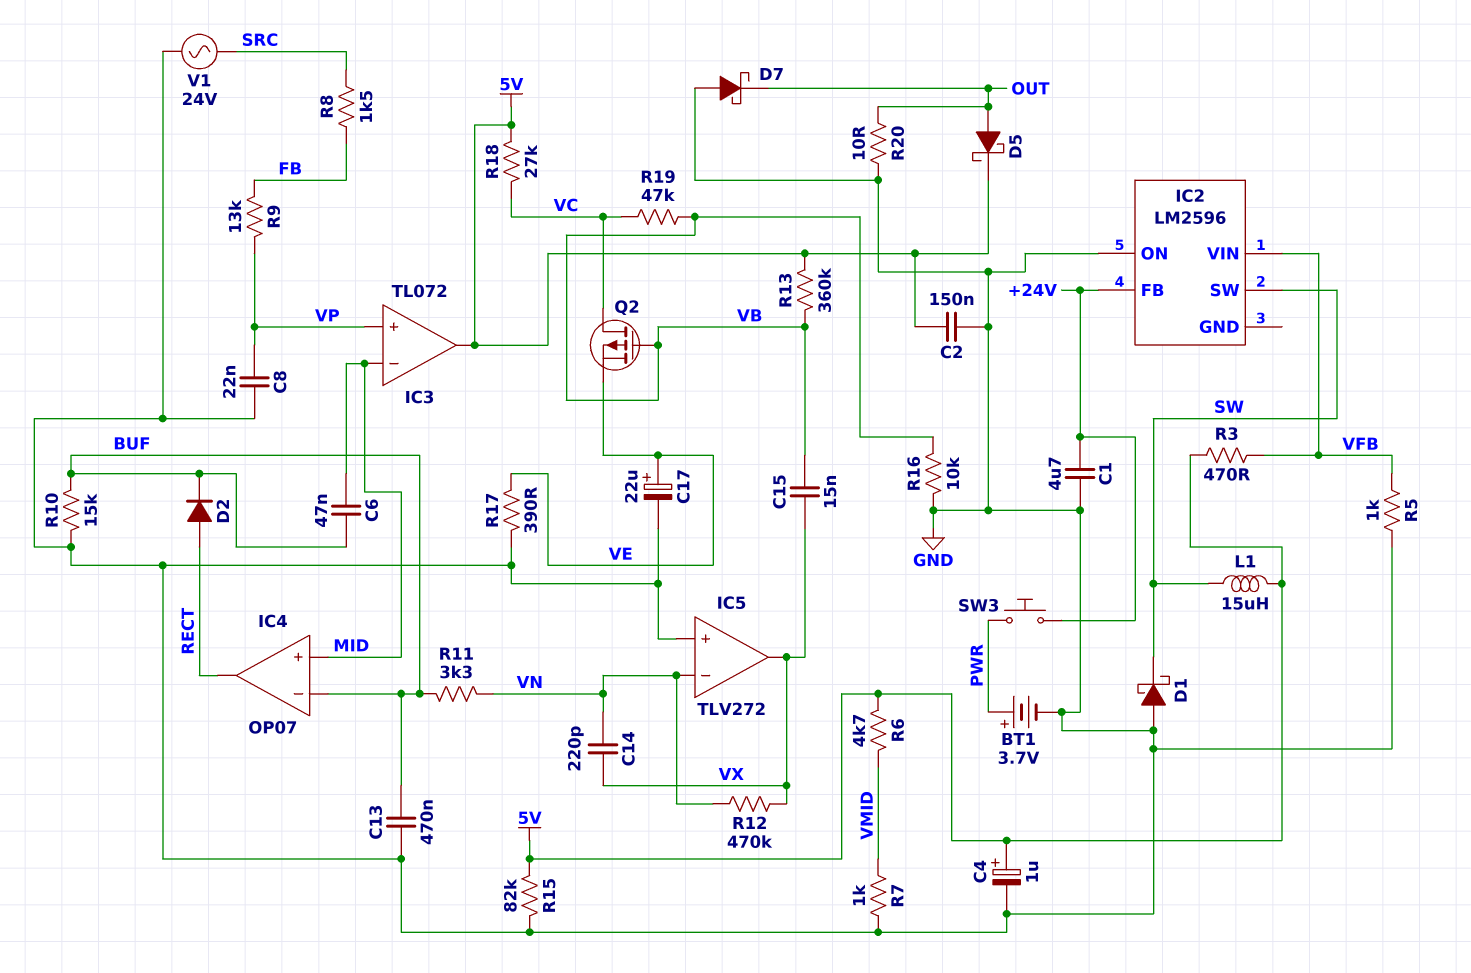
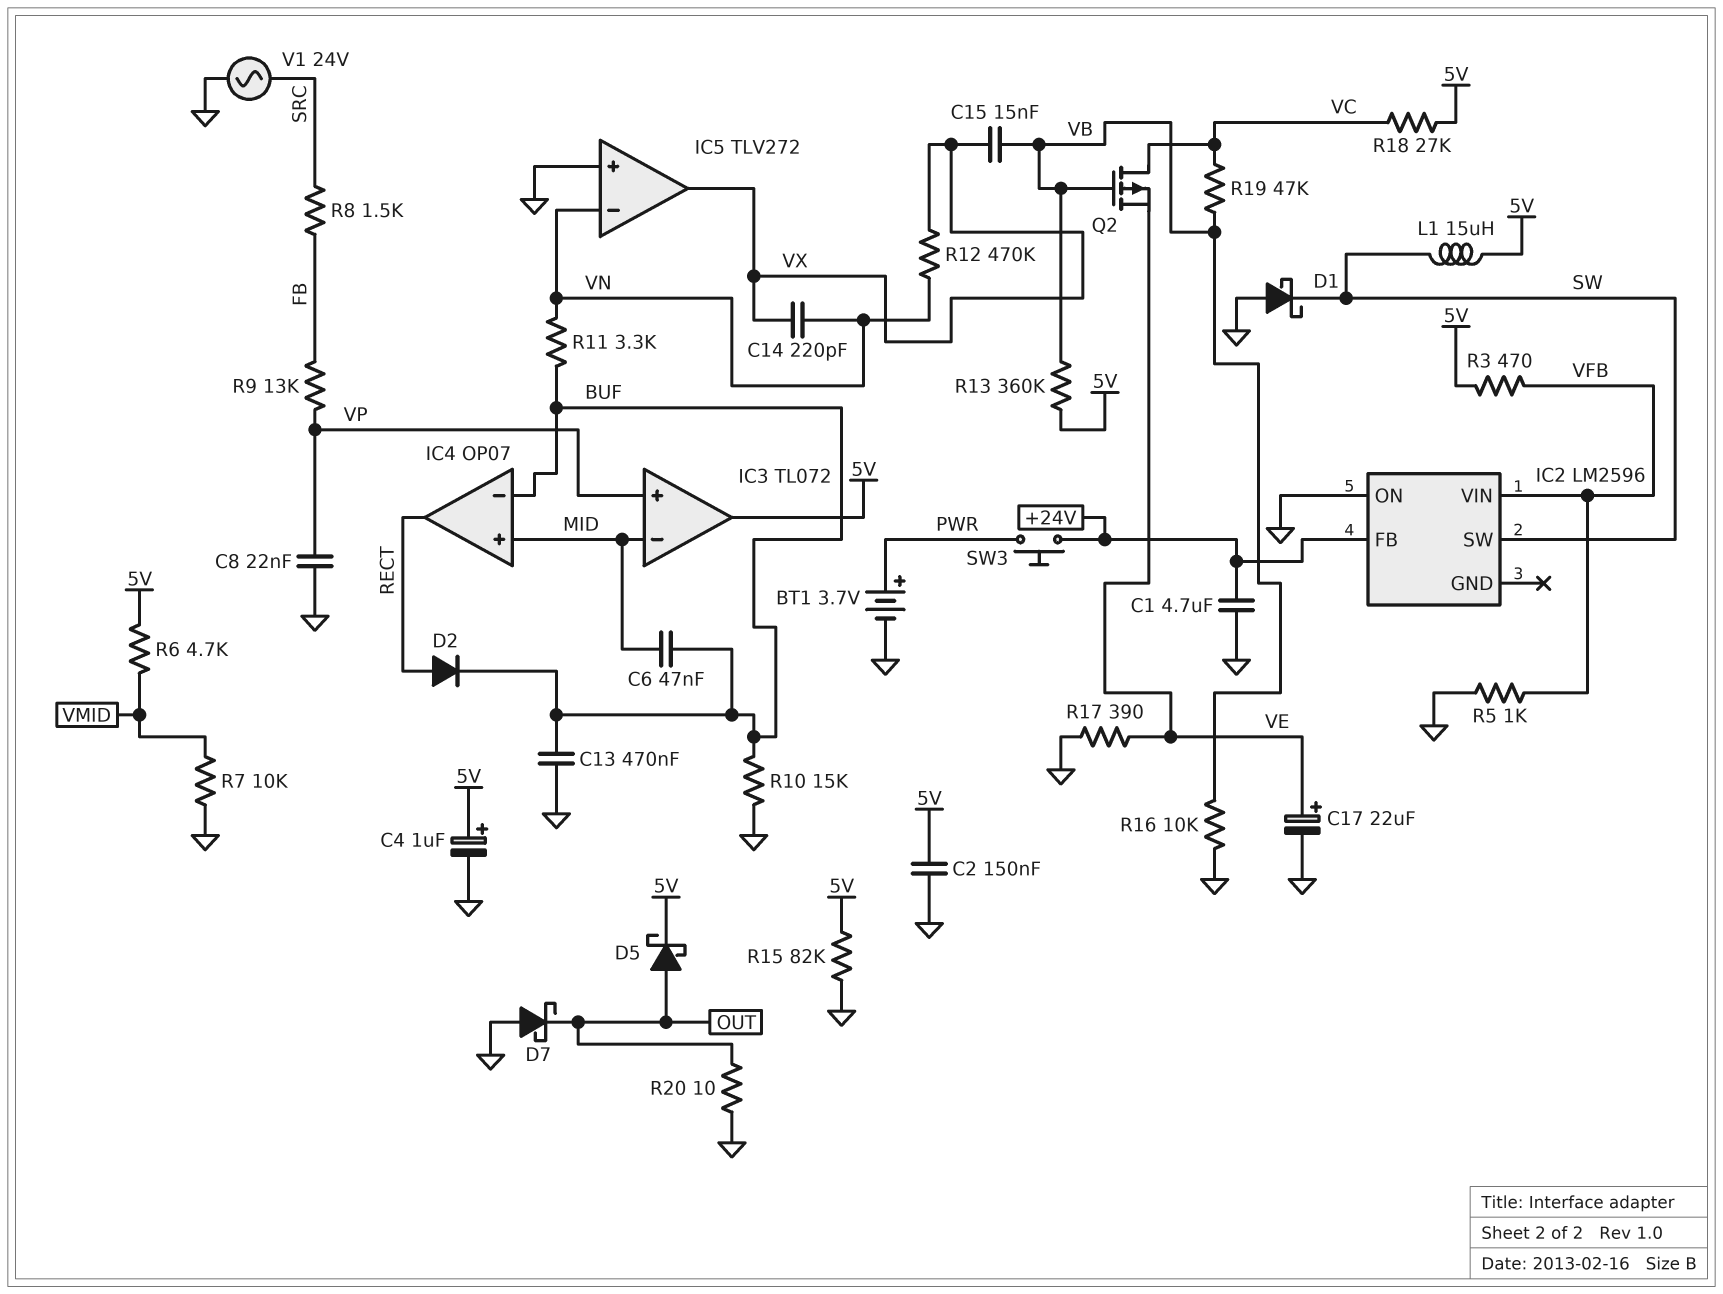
R7: 1k (GND, VMID) -> 10k (GND, VMID)

